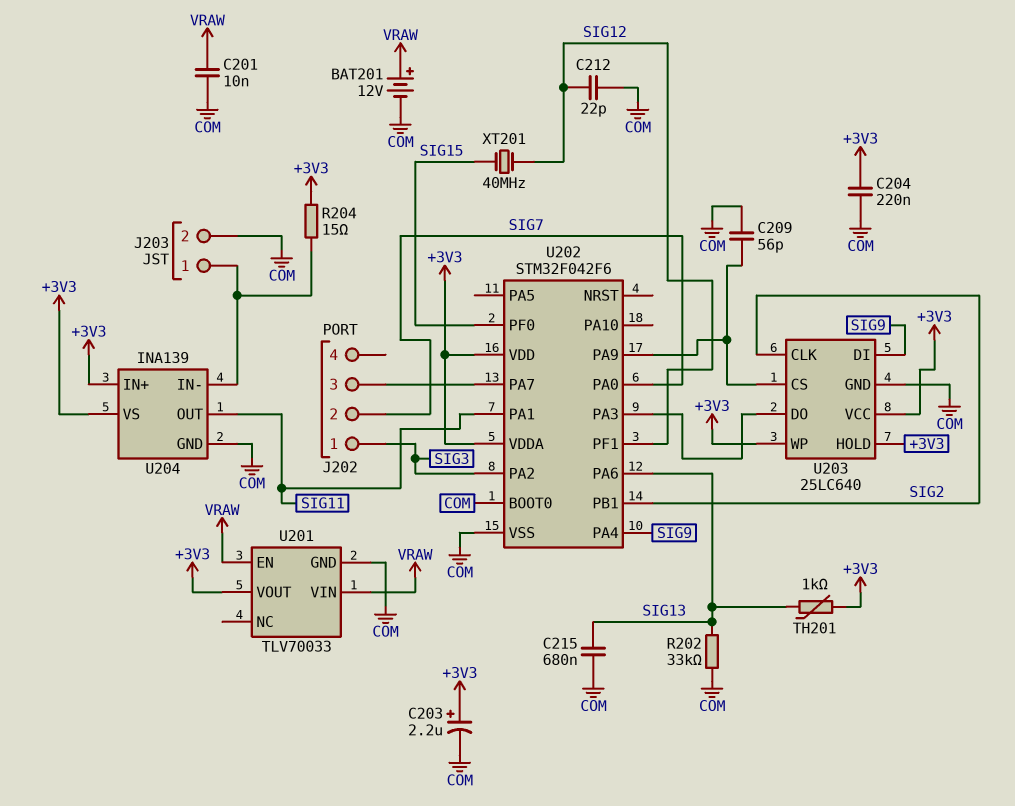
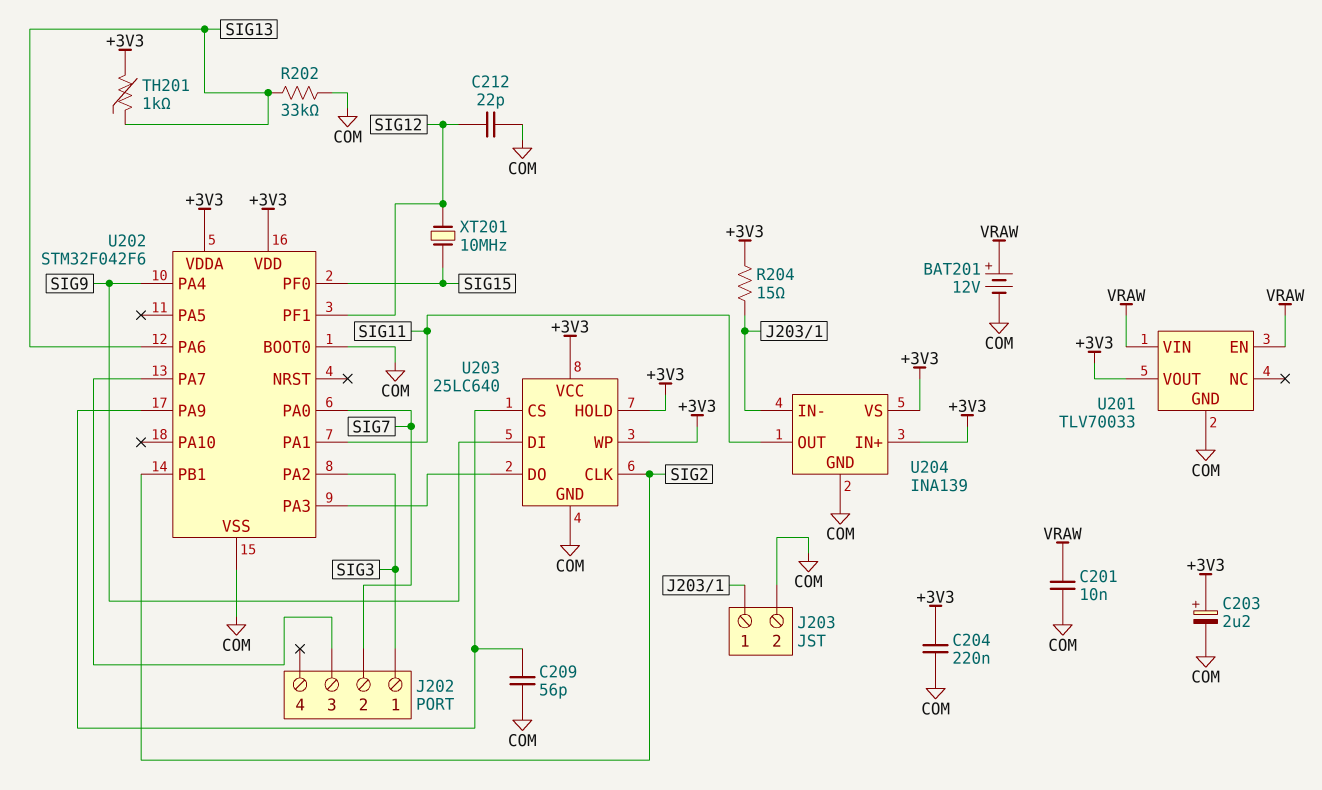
C215: 680nF (COM, SIG13) -> none
XT201: 40MHz (SIG12, SIG15) -> 10MHz (SIG12, SIG15)

